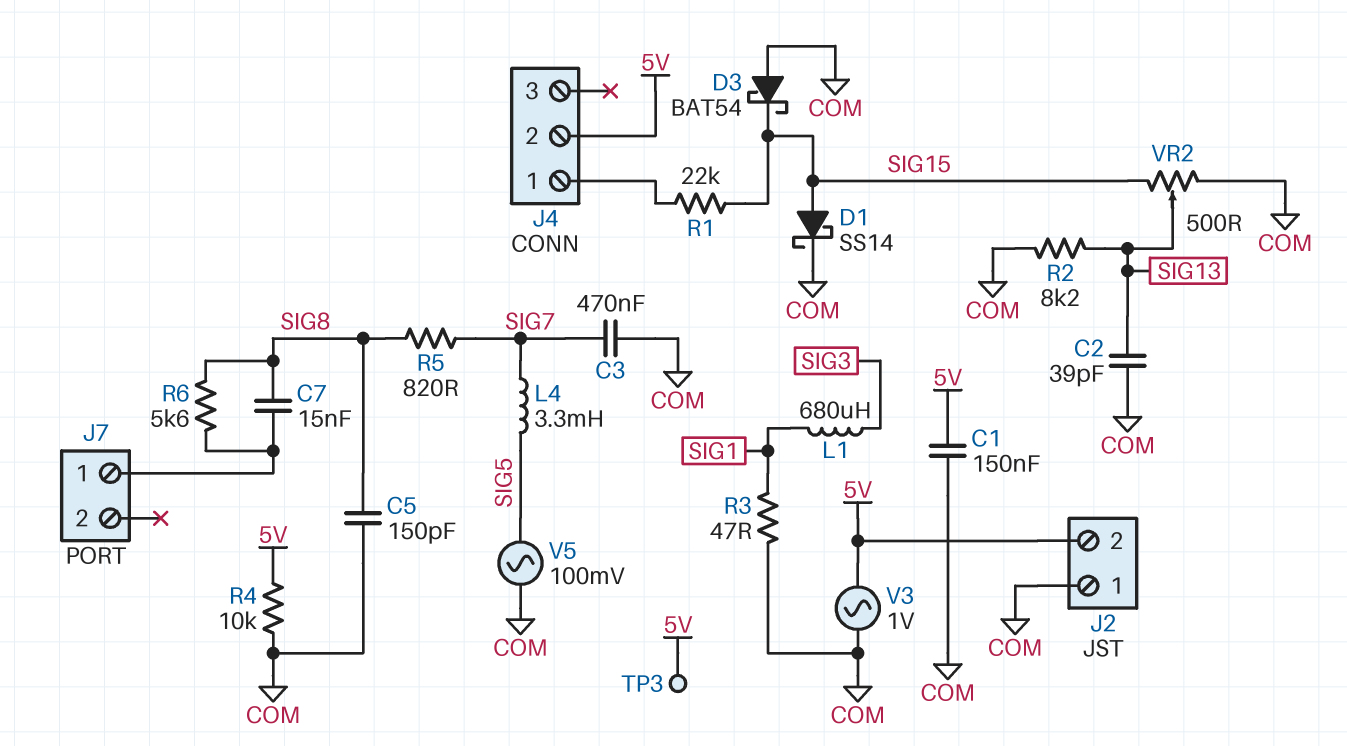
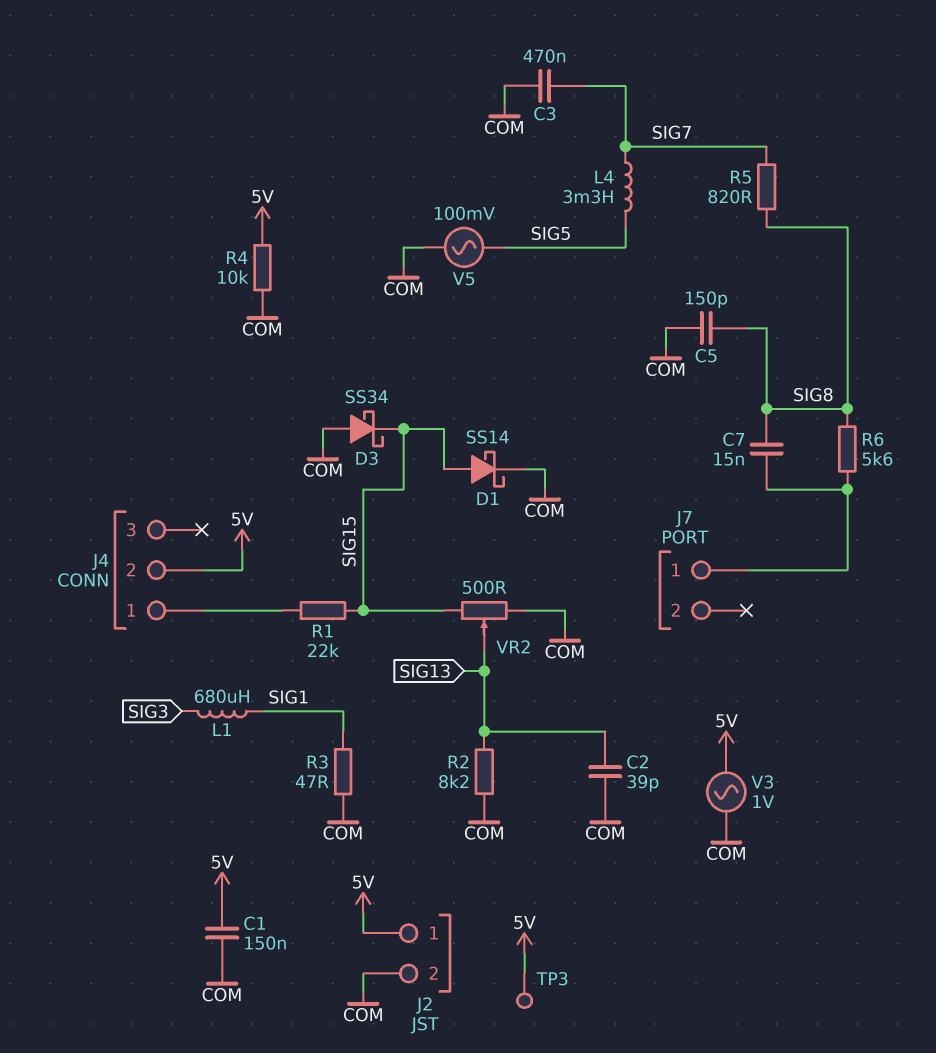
D3: schottky BAT54 (A COM, K SIG15) -> schottky SS34 (A COM, K SIG15)
J2 pin 1: COM -> 5V
J2 pin 2: 5V -> COM

